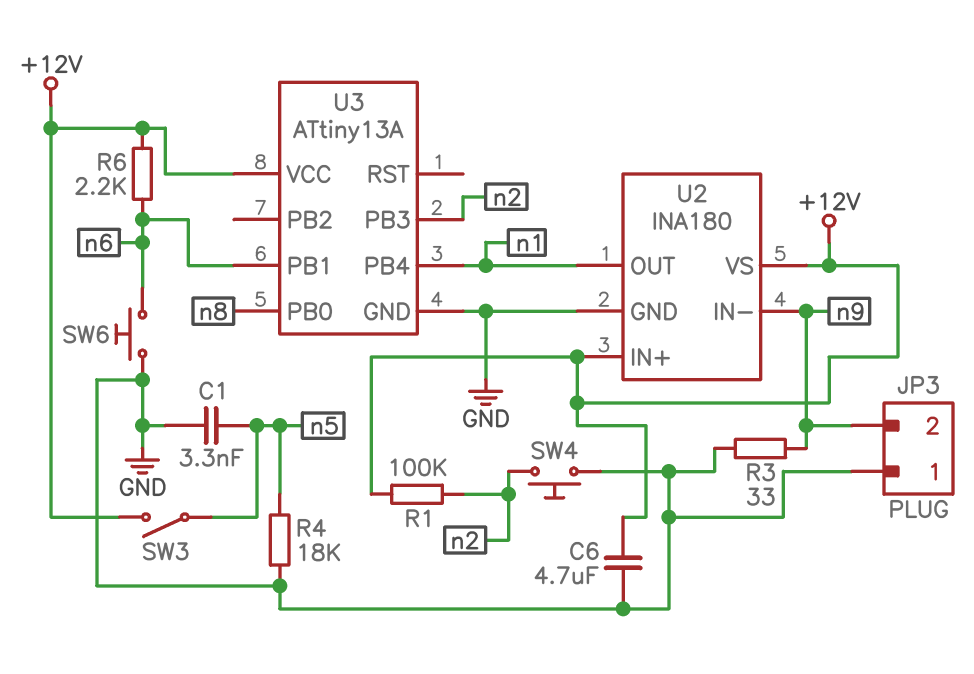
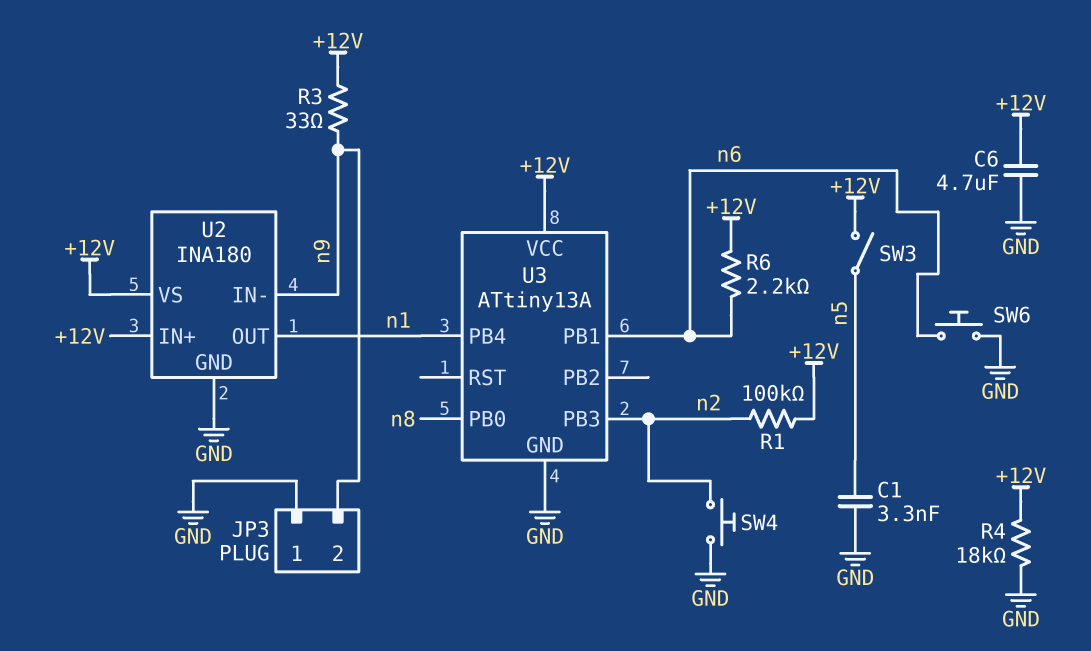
R3: 33 (GND, n9) -> 33 (+12V, n9)
R4: 18k (GND, n5) -> 18k (+12V, GND)

